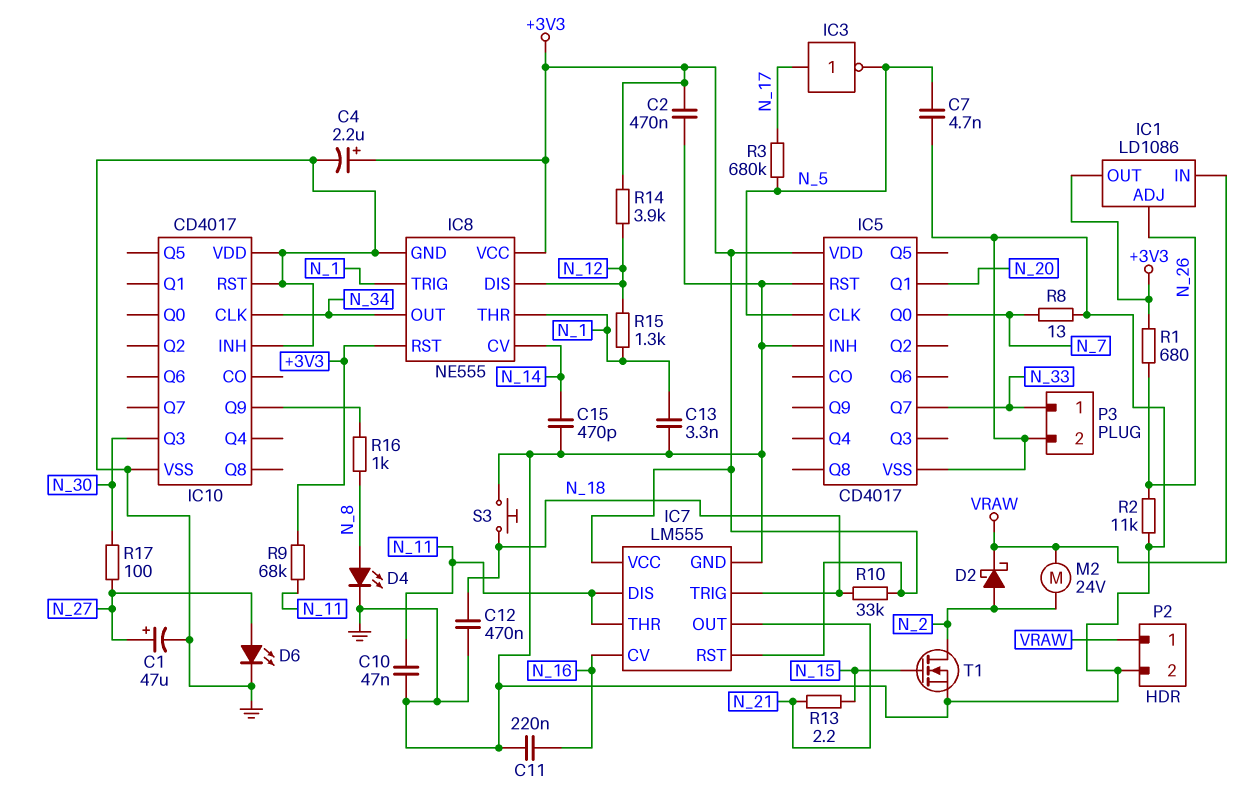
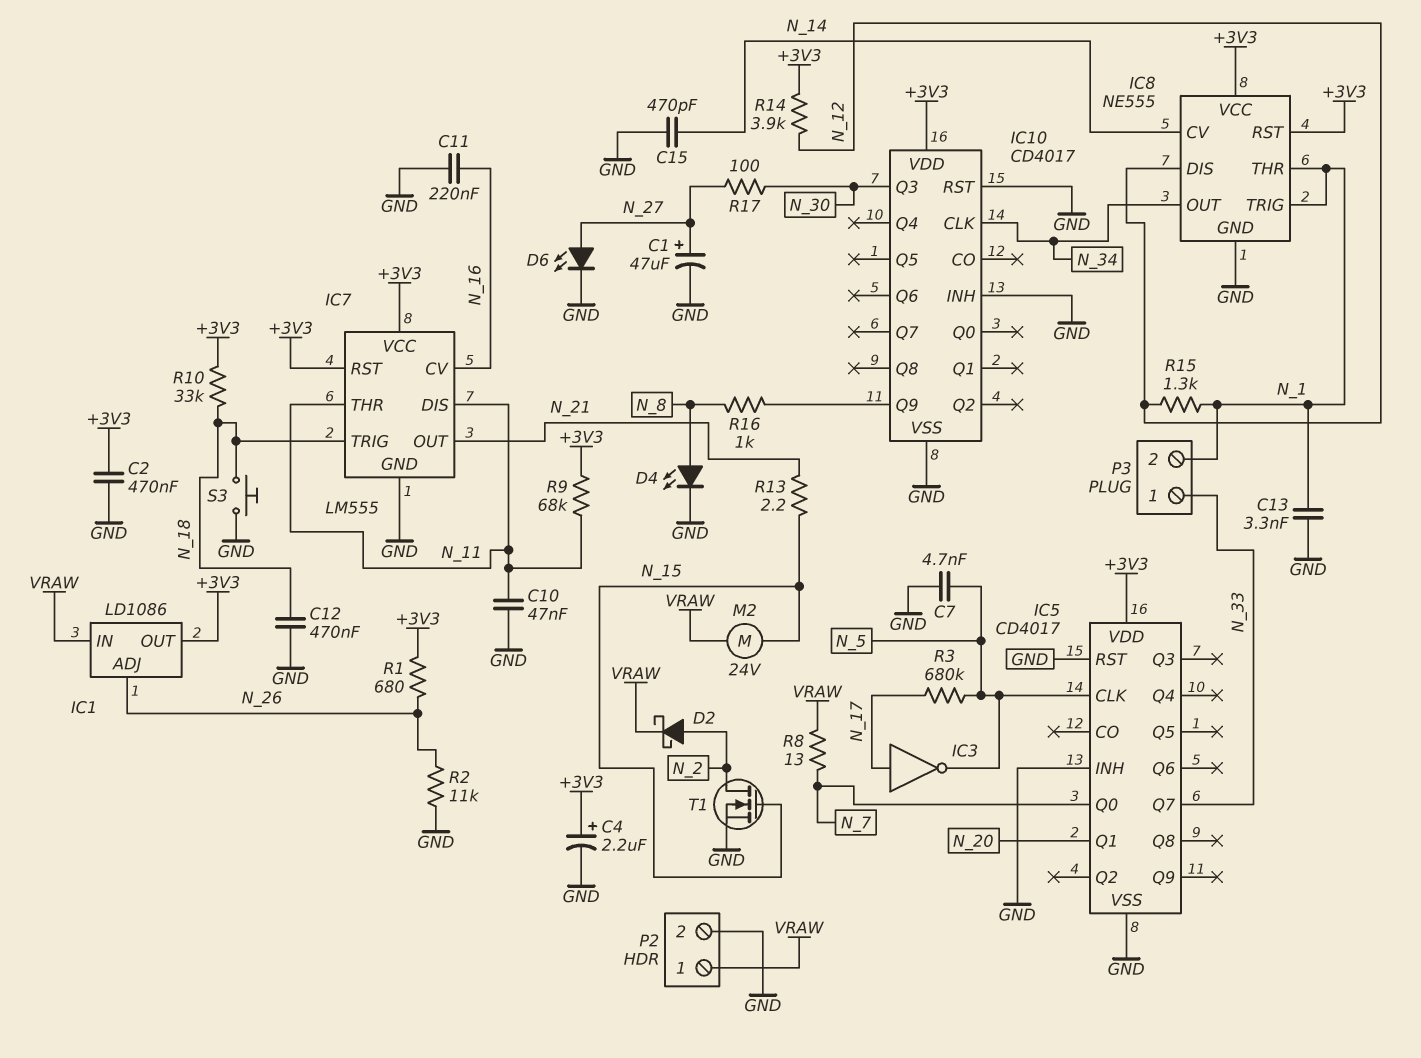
IC10 pin VDD: GND -> +3V3
M2: motor 24V (N_2, VRAW) -> motor 24V (N_15, VRAW)
P3 pin 2: GND -> N_1
R8: 13 (GND, N_7) -> 13 (N_7, VRAW)

